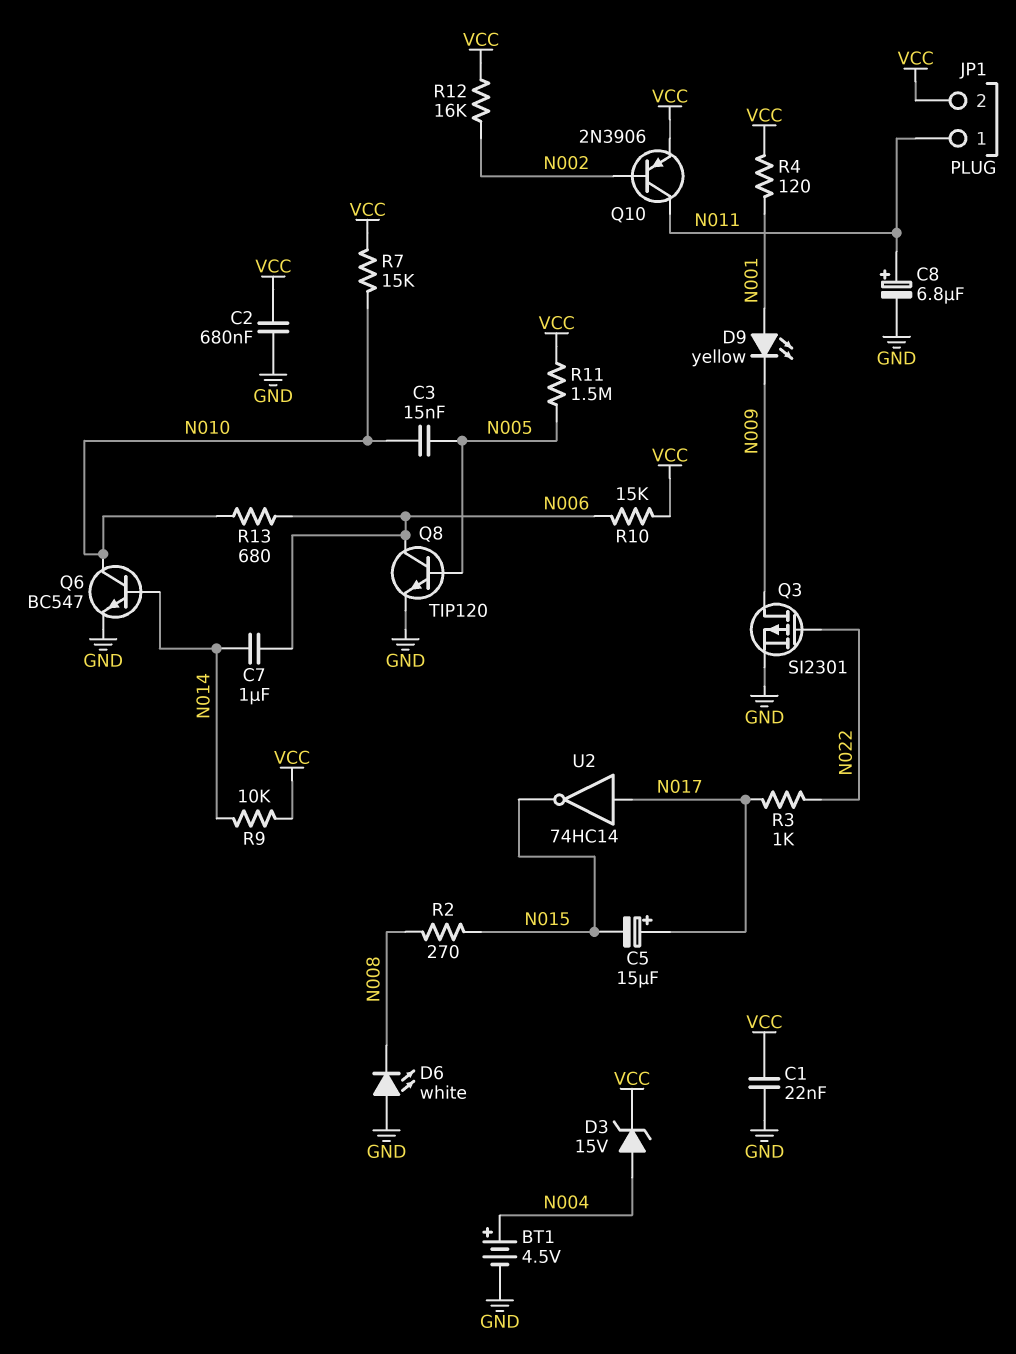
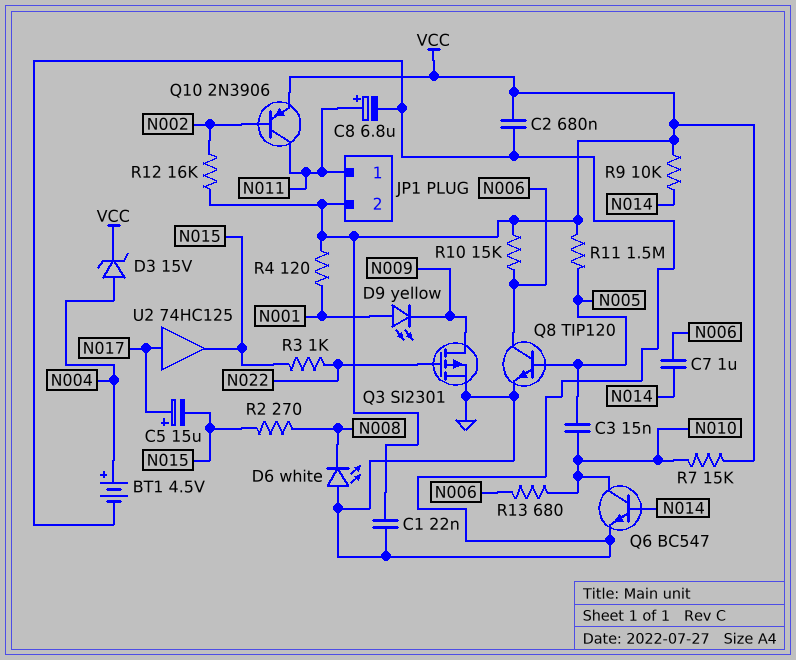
R3: 1k (N017, N022) -> 1k (N015, N022)
U2: NOT 74HC14 (in N017, out N015) -> buffer 74HC125 (in N017, out N015)

